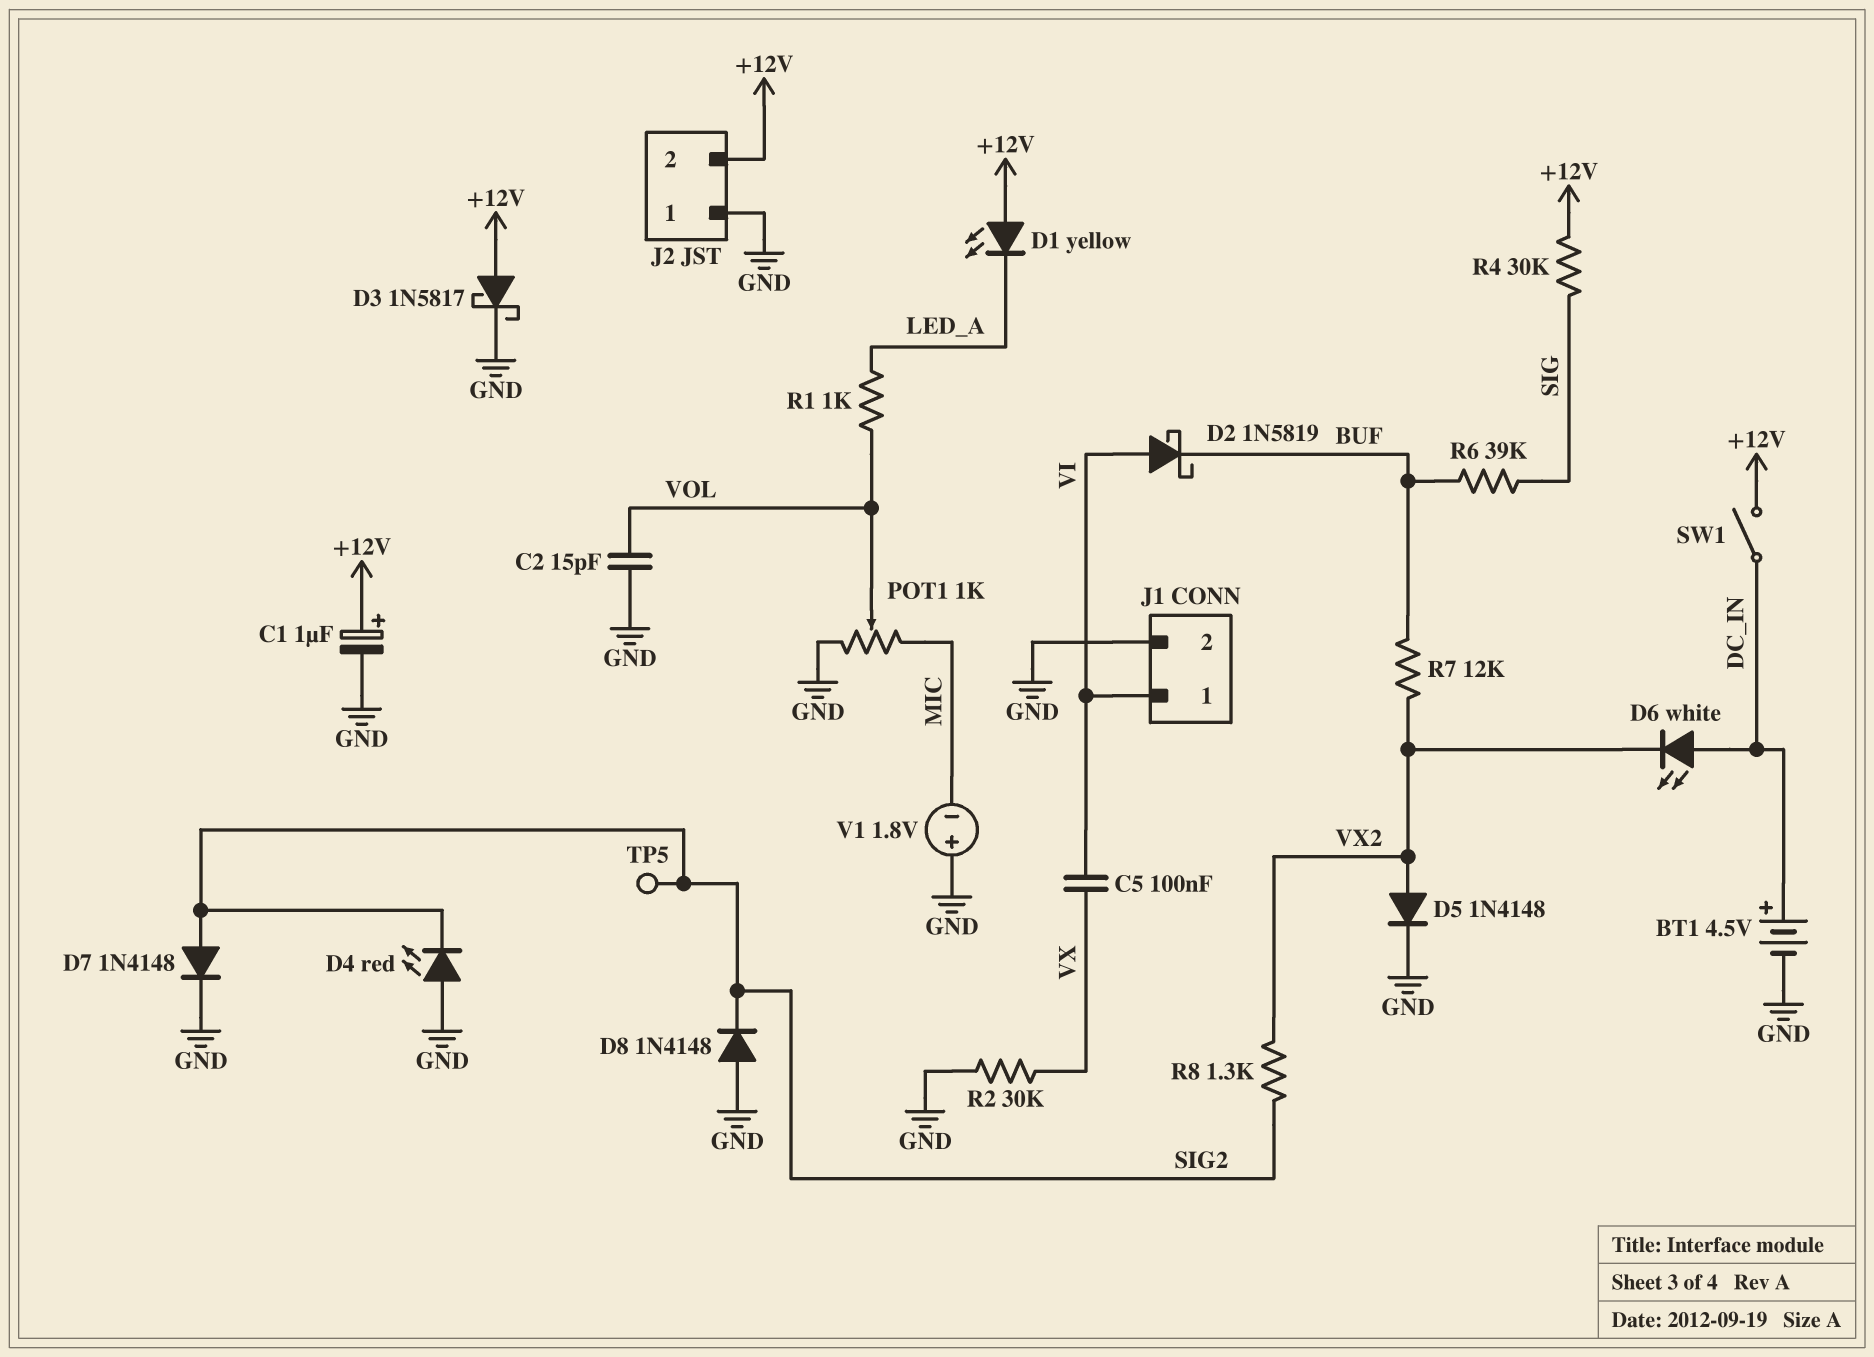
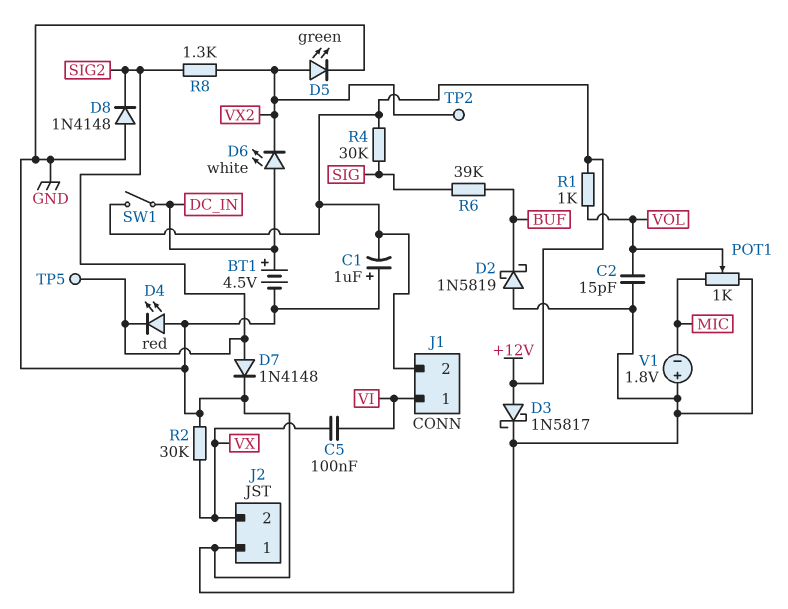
C1: 1uF (plus +12V, minus GND) -> 1uF (plus GND, minus +12V)
D1: LED yellow (A +12V, K LED_A) -> none
D2: schottky 1N5819 (A VI, K BUF) -> schottky 1N5819 (A GND, K BUF)
D5: diode 1N4148 (A VX2, K GND) -> LED green (A VX2, K GND)
J1 pin 2: GND -> +12V
J2 pin 2: +12V -> VX
R1: 1k (LED_A, VOL) -> 1k (+12V, VOL)
R7: 12k (BUF, VX2) -> none
TP2: none -> test point (VX2)

